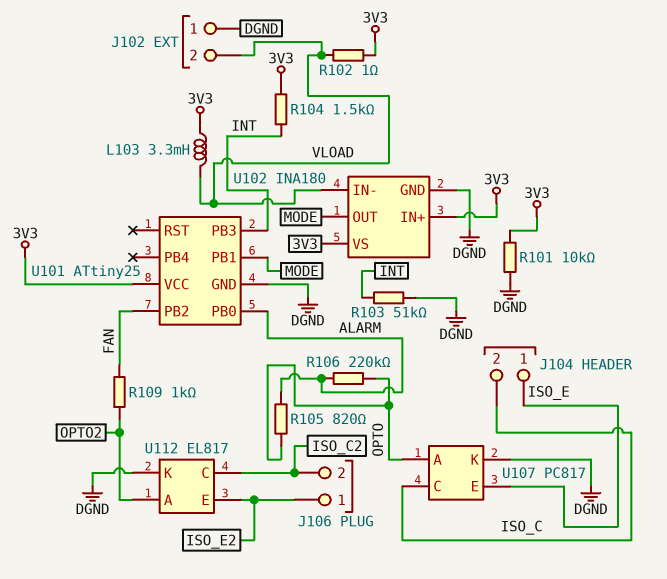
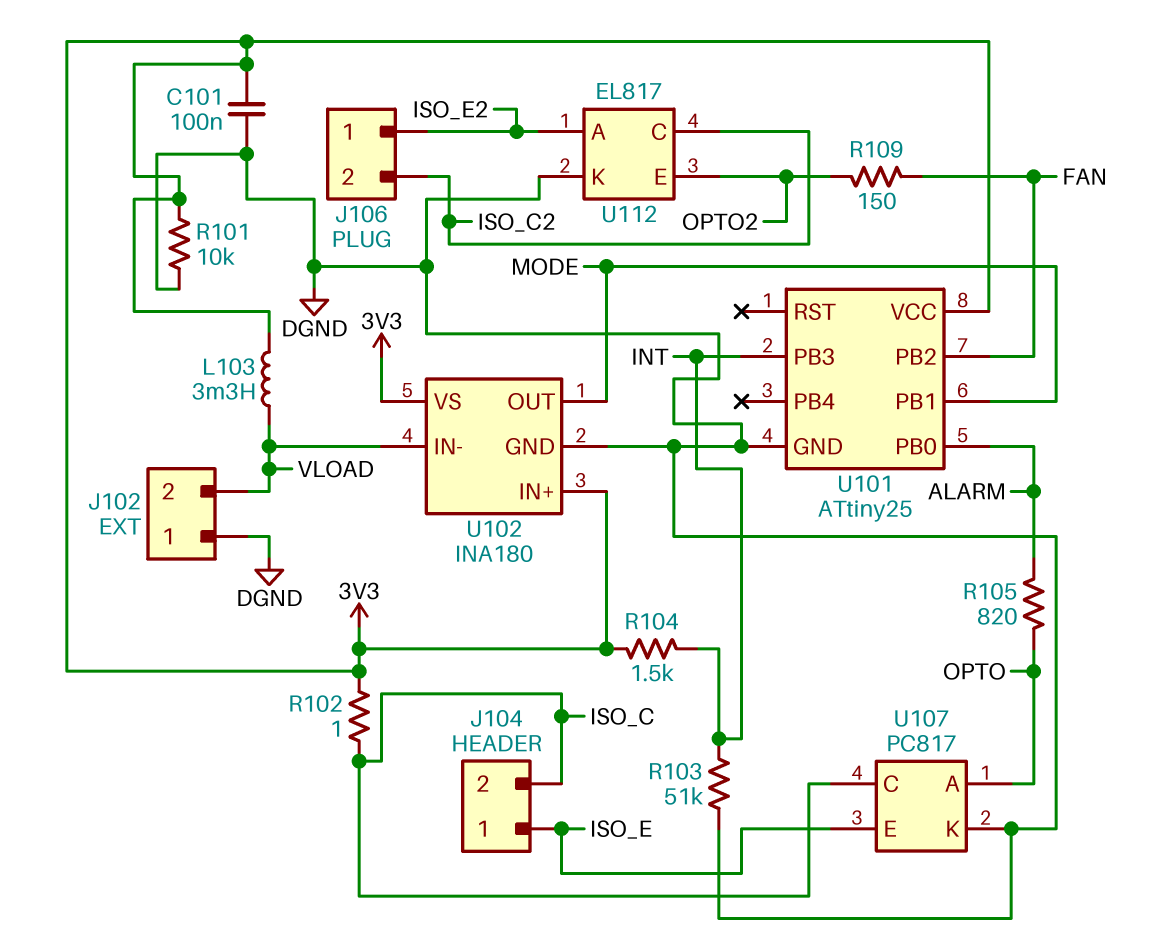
C101: none -> 100nF (3V3, DGND)
R102: 1 (3V3, VLOAD) -> 1 (3V3, ISO_C)
R106: 220k (ALARM, OPTO) -> none
R109: 1k (FAN, OPTO2) -> 150 (FAN, OPTO2)
U112 pin A: OPTO2 -> ISO_E2
U112 pin E: ISO_E2 -> OPTO2

